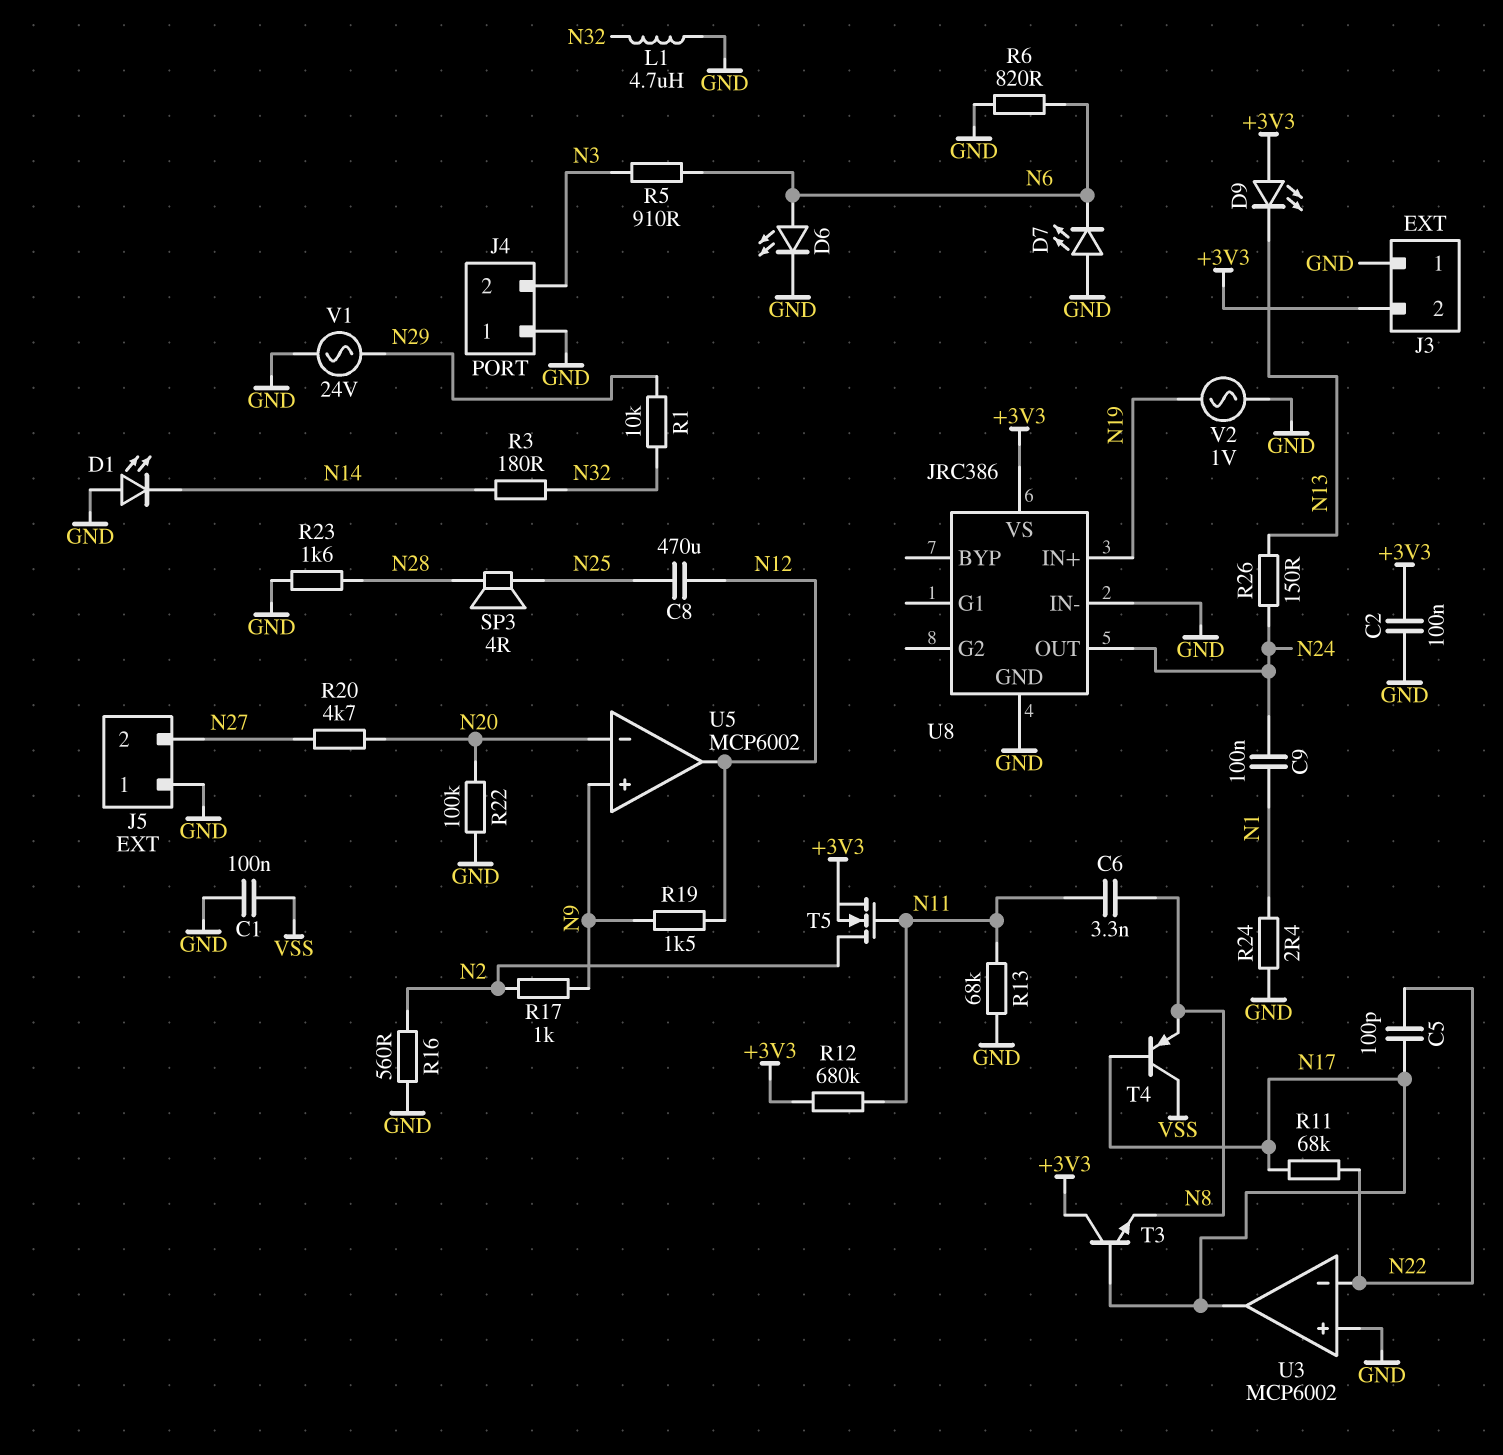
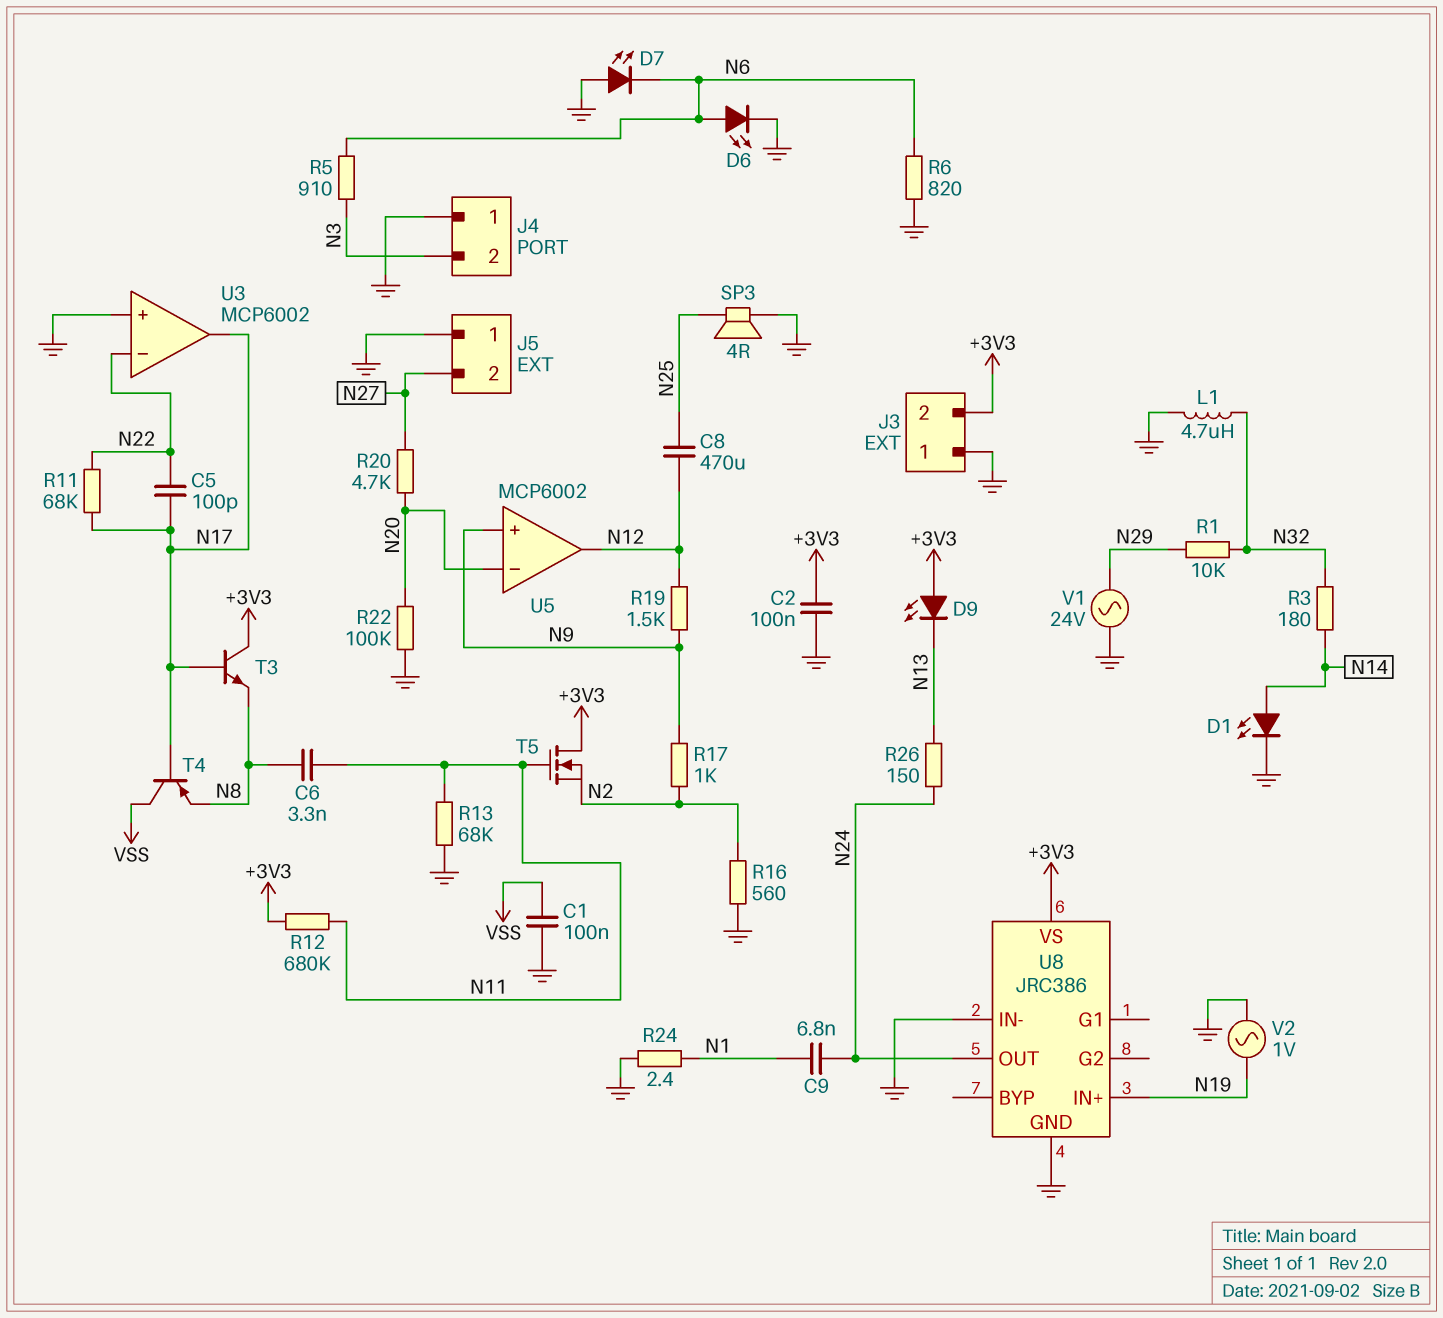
C9: 100nF (N1, N24) -> 6.8nF (N1, N24)
D1: LED (A GND, K N14) -> LED (A N14, K GND)
R23: 1.6k (GND, N28) -> none
SP3: speaker 4R (N25, N28) -> speaker 4R (GND, N25)
T5: NMOS (G N11, D N2, S +3V3) -> NMOS (G N11, D +3V3, S N2)

